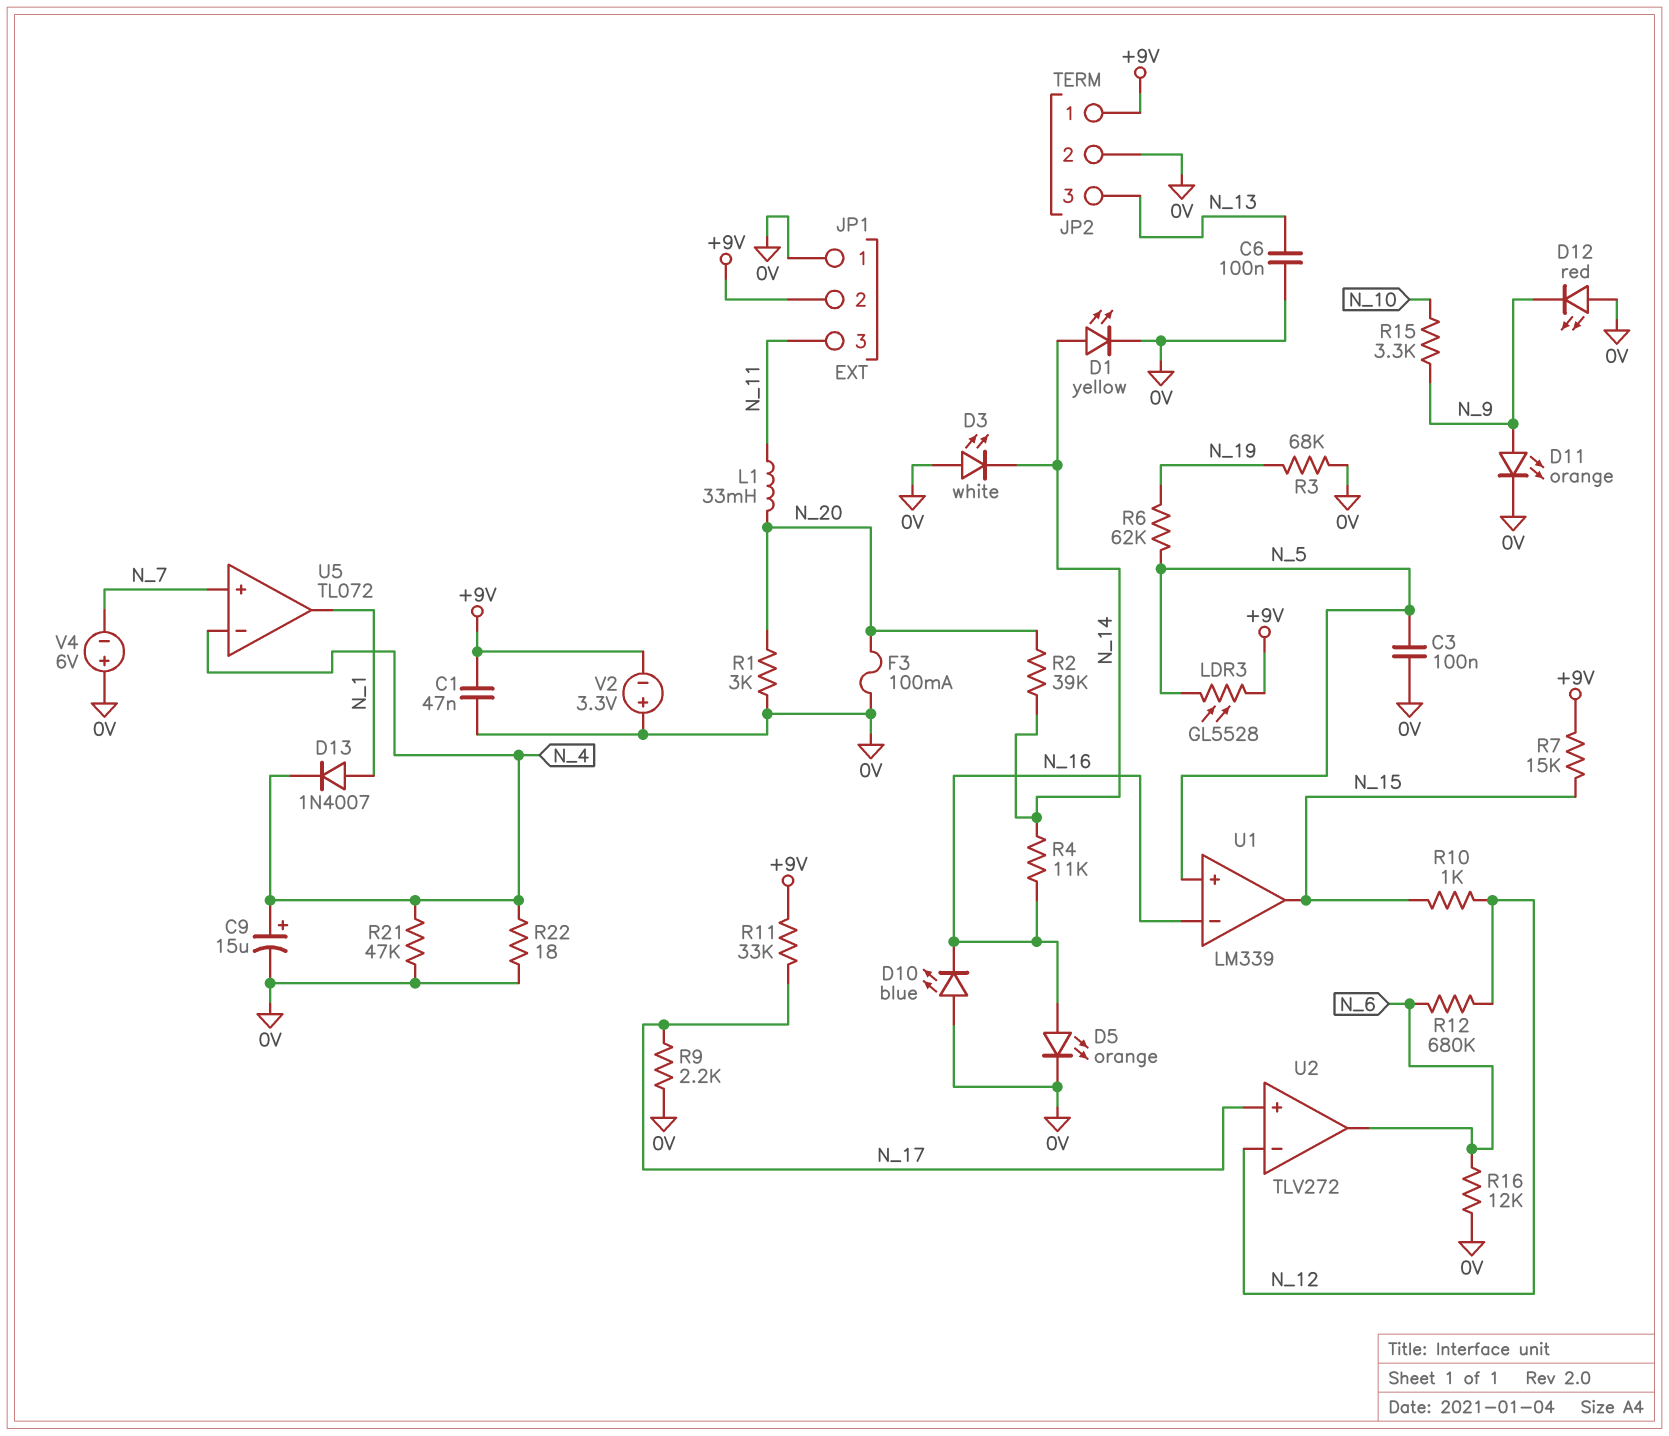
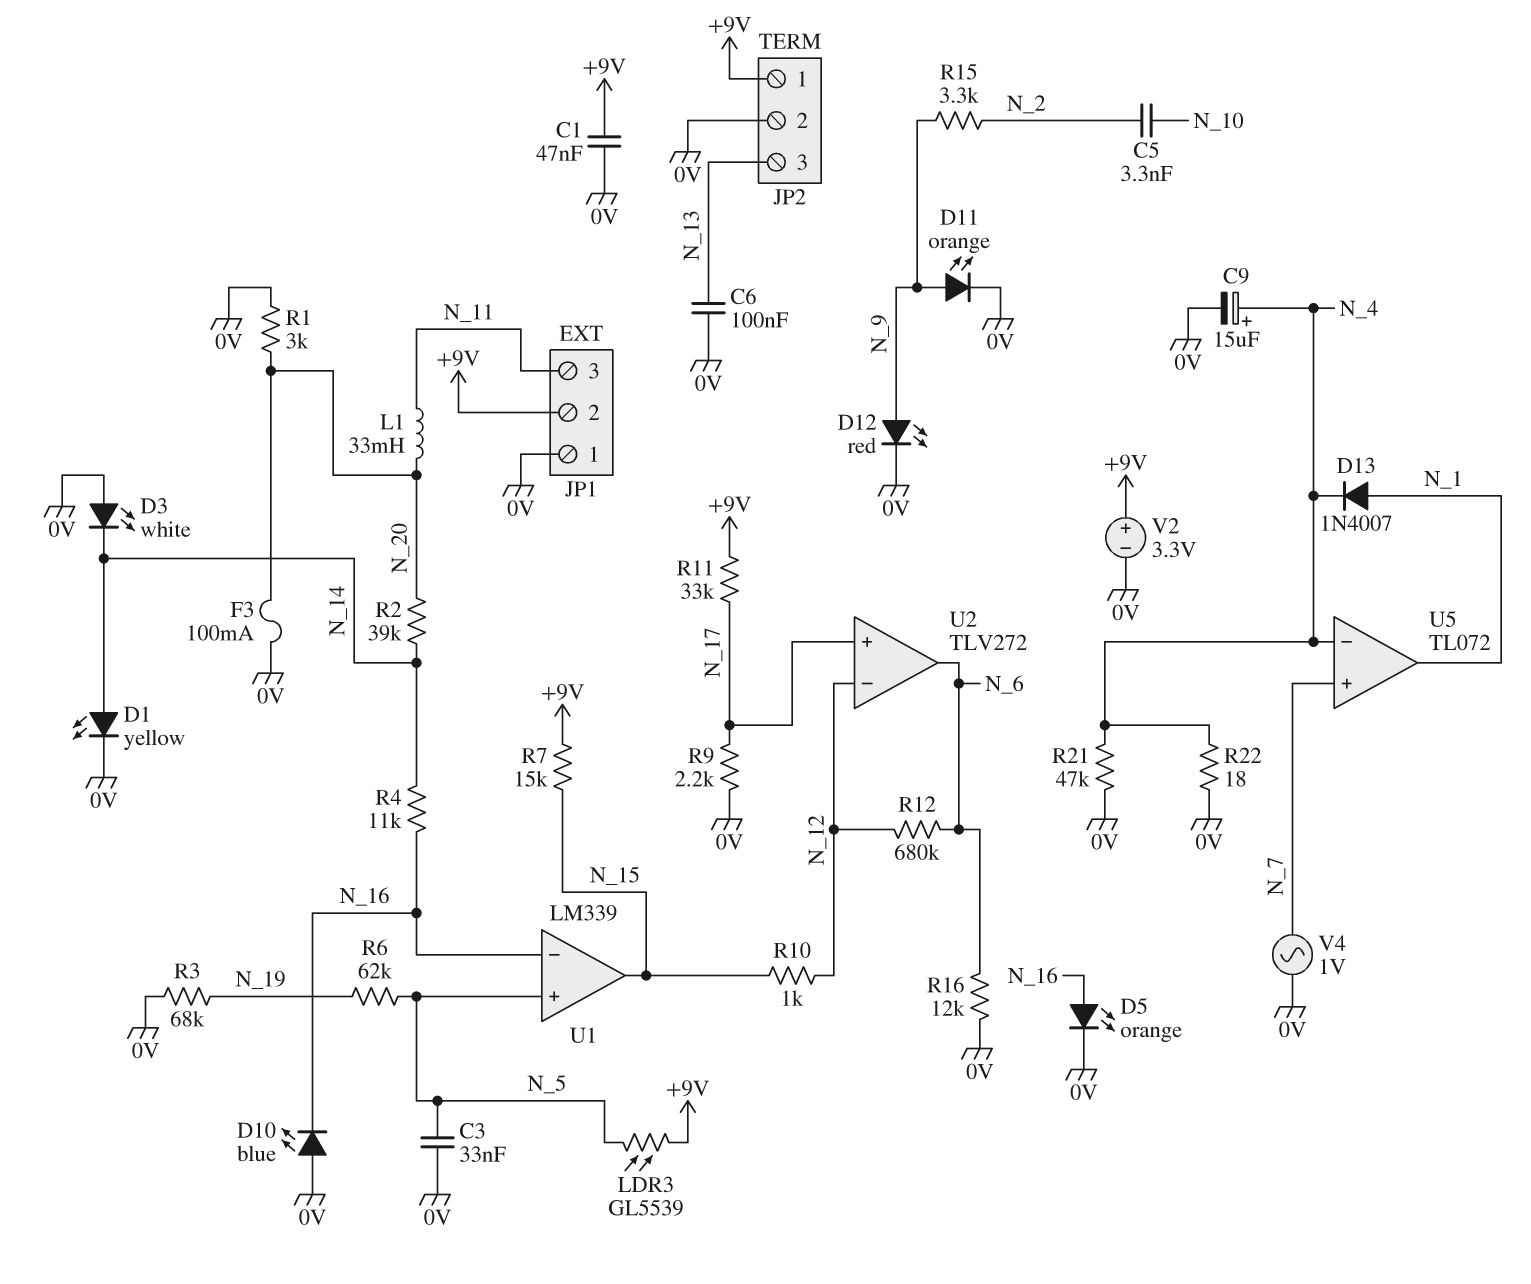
C3: 100nF (0V, N_5) -> 33nF (0V, N_5)
C5: none -> 3.3nF (N_2, N_10)
D12: LED red (A 0V, K N_9) -> LED red (A N_9, K 0V)
LDR3: GL5528 (+9V, N_5) -> GL5539 (+9V, N_5)
R15: 3.3k (N_9, N_10) -> 3.3k (N_2, N_9)
V2: 3.3V (plus 0V, minus +9V) -> 3.3V (plus +9V, minus 0V)
V4: 6V (plus 0V, minus N_7) -> AC 1V (0V, N_7)

